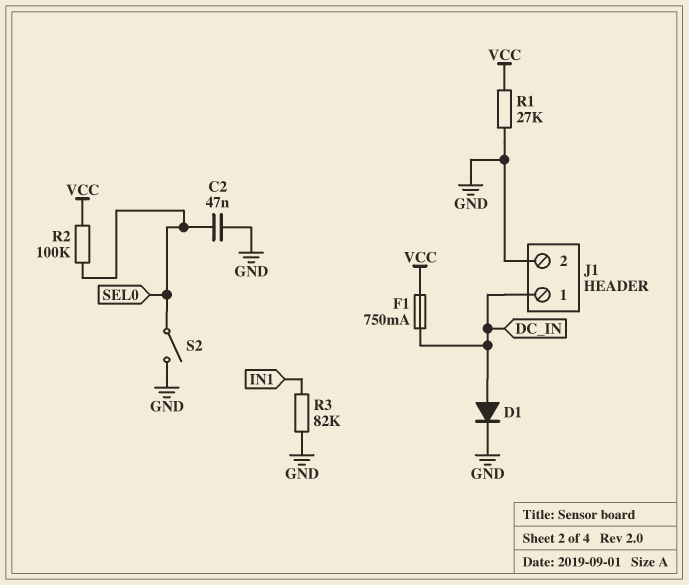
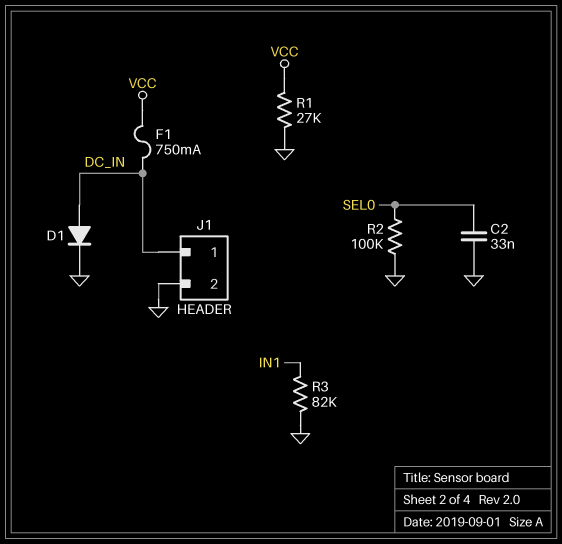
C2: 47nF (GND, SEL0) -> 33nF (GND, SEL0)
R2: 100k (SEL0, VCC) -> 100k (GND, SEL0)
S2: switch (GND, SEL0) -> none

